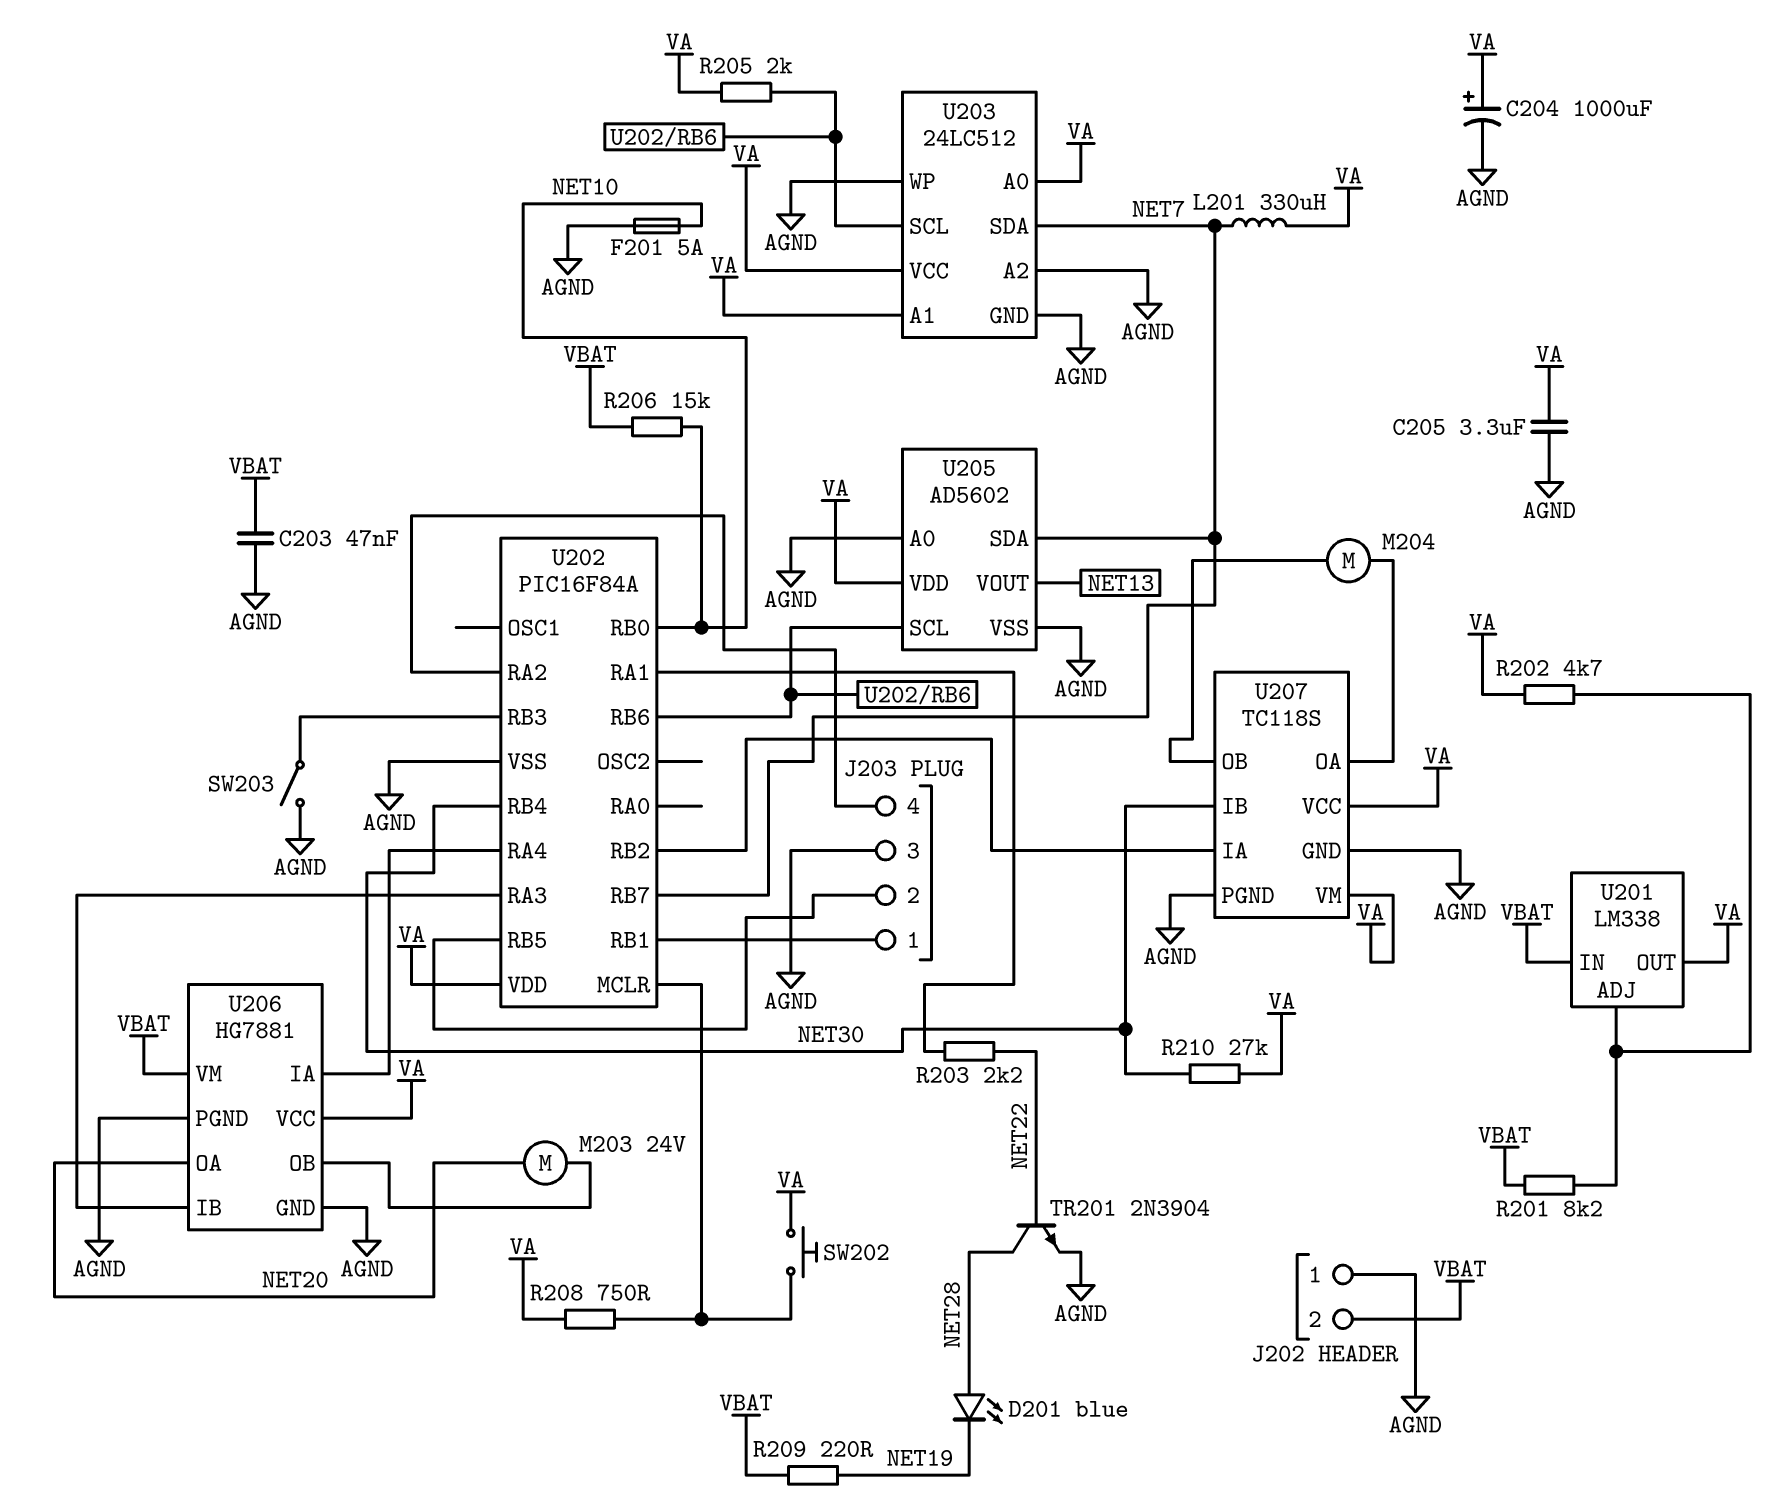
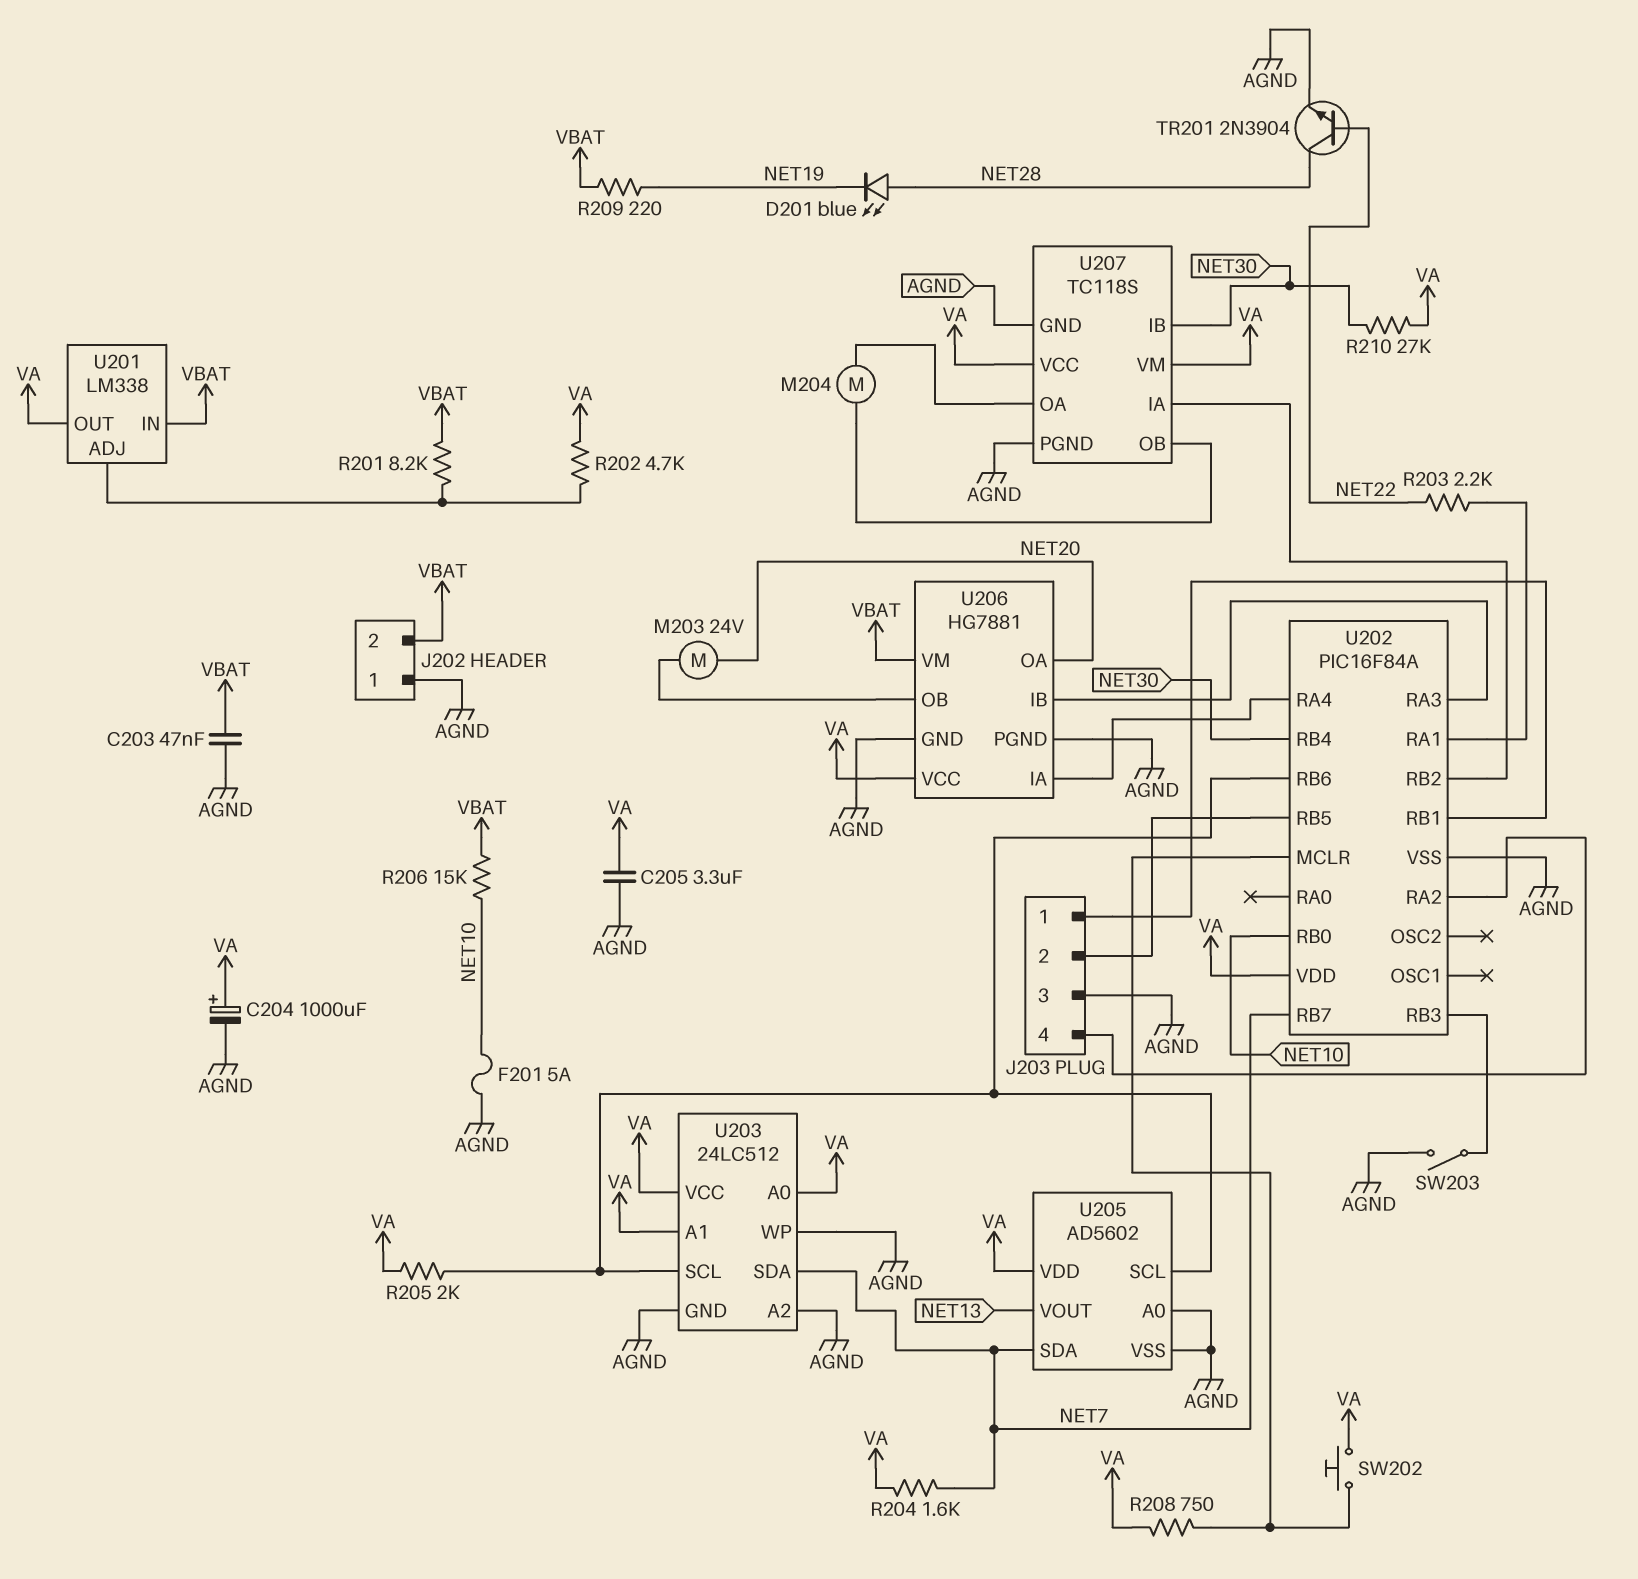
L201: 330uH (NET7, VA) -> none
R204: none -> 1.6k (NET7, VA)

